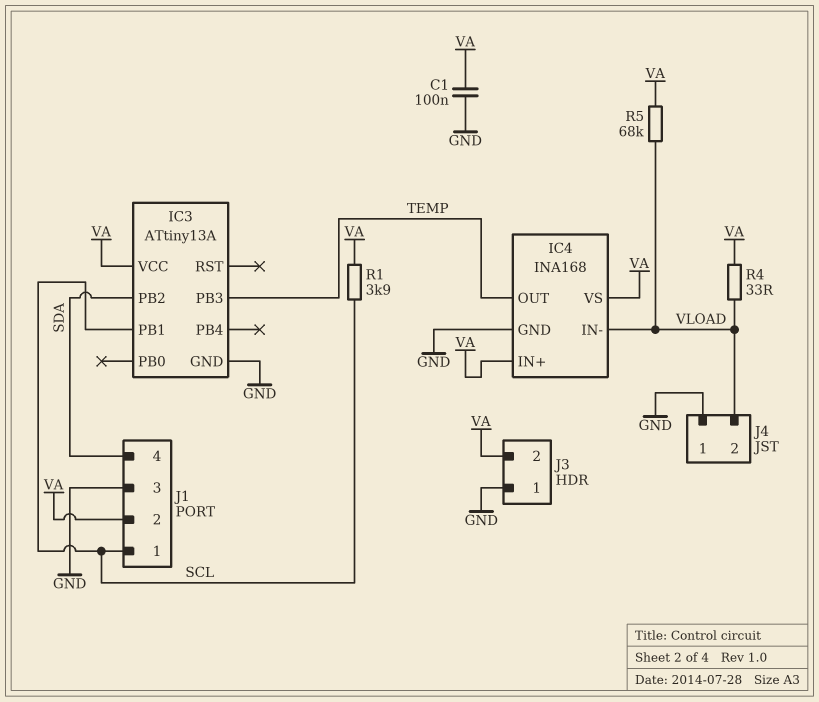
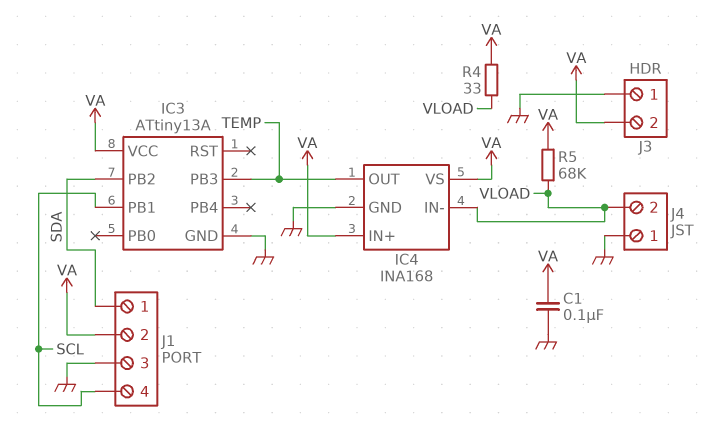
J1 pin 1: SCL -> SDA
J1 pin 4: SDA -> SCL
R1: 3.9k (SCL, VA) -> none

